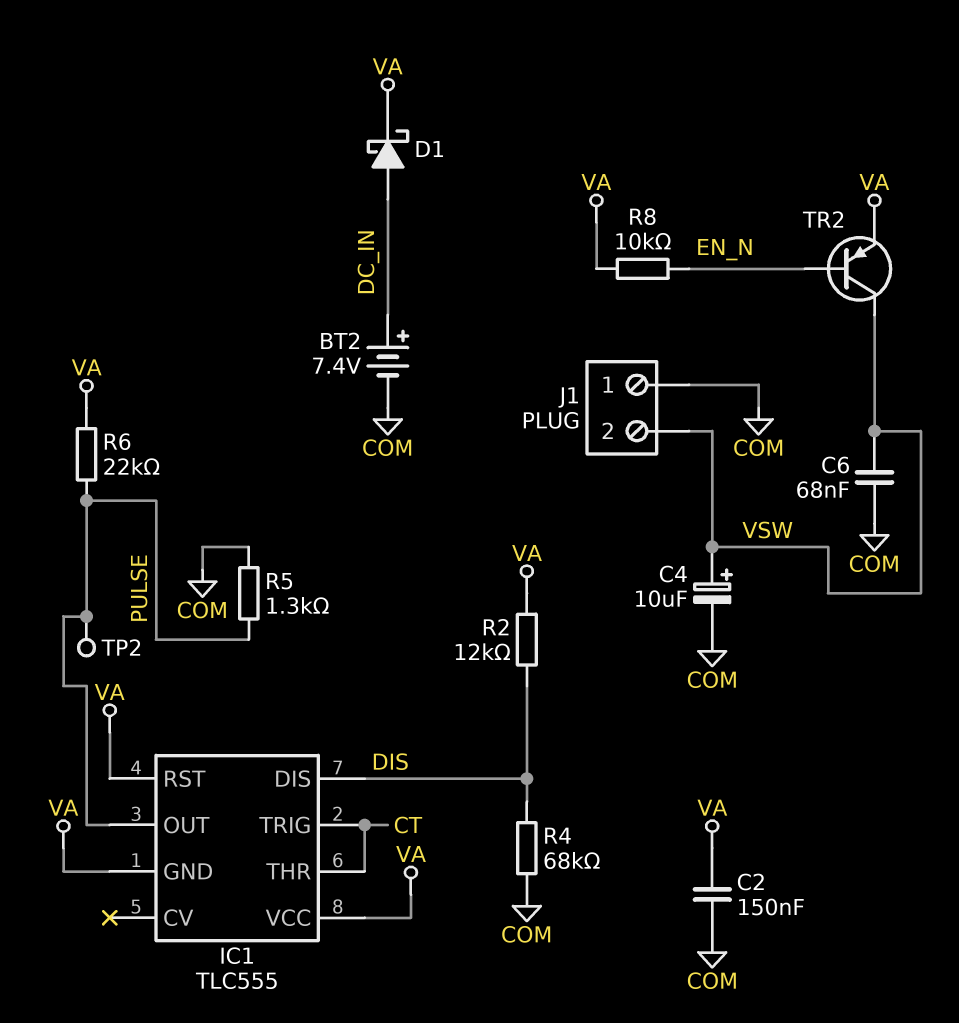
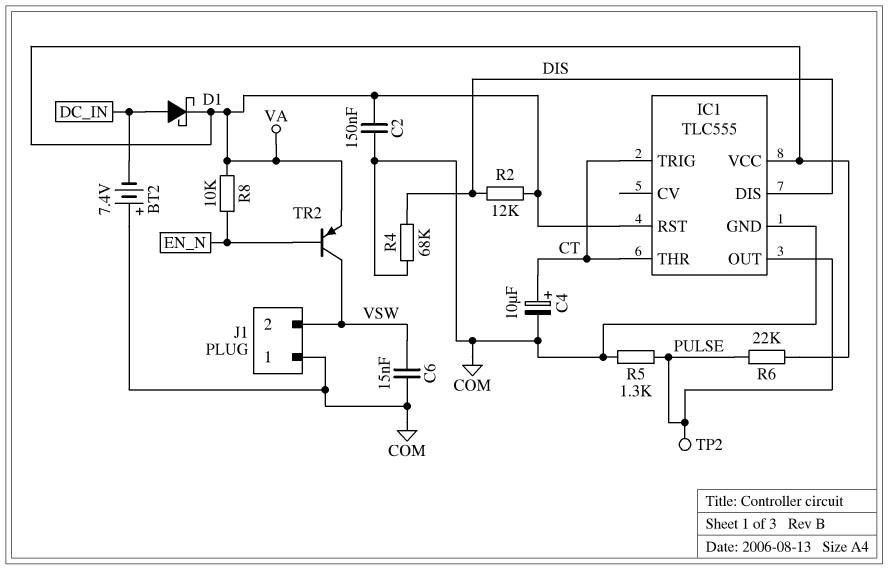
BT2: 7.4V (plus DC_IN, minus COM) -> 7.4V (plus COM, minus DC_IN)
C4: 10uF (plus VSW, minus COM) -> 10uF (plus CT, minus COM)
C6: 68nF (COM, VSW) -> 15nF (COM, VSW)
IC1 pin GND: VA -> COM

